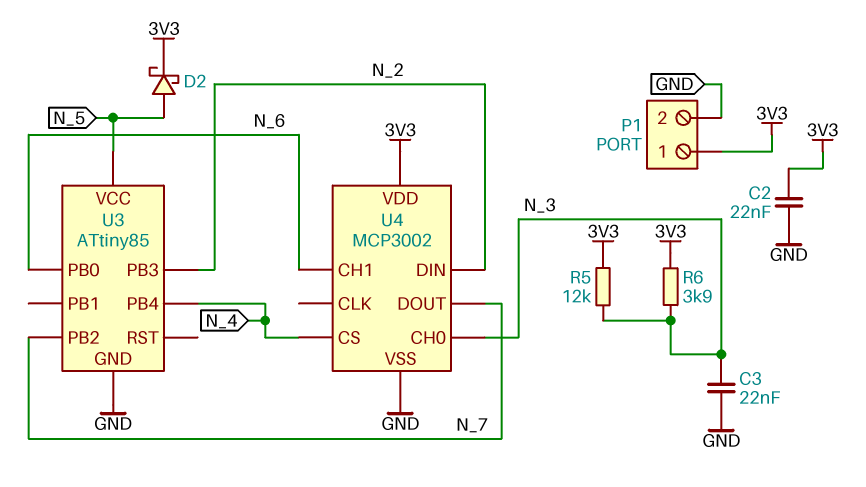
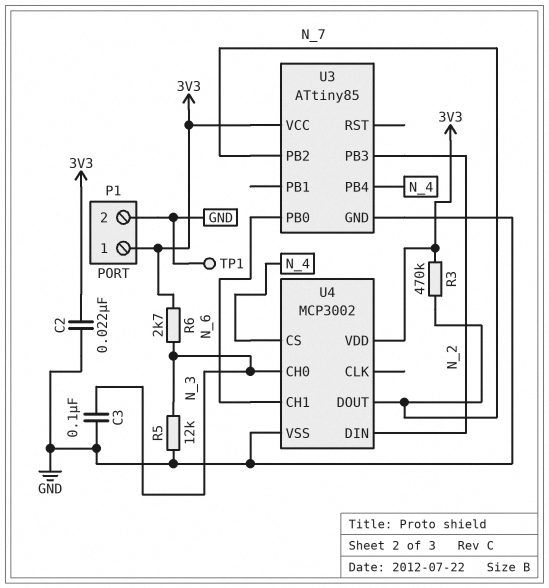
C3: 22nF (GND, N_3) -> 100nF (GND, N_3)
D2: schottky (A N_5, K 3V3) -> none
R3: none -> 470k (3V3, N_7)
R5: 12k (3V3, N_3) -> 12k (GND, N_3)
R6: 3.9k (3V3, N_3) -> 2.7k (3V3, N_3)
TP1: none -> test point (GND)
U3 pin VCC: N_5 -> 3V3

